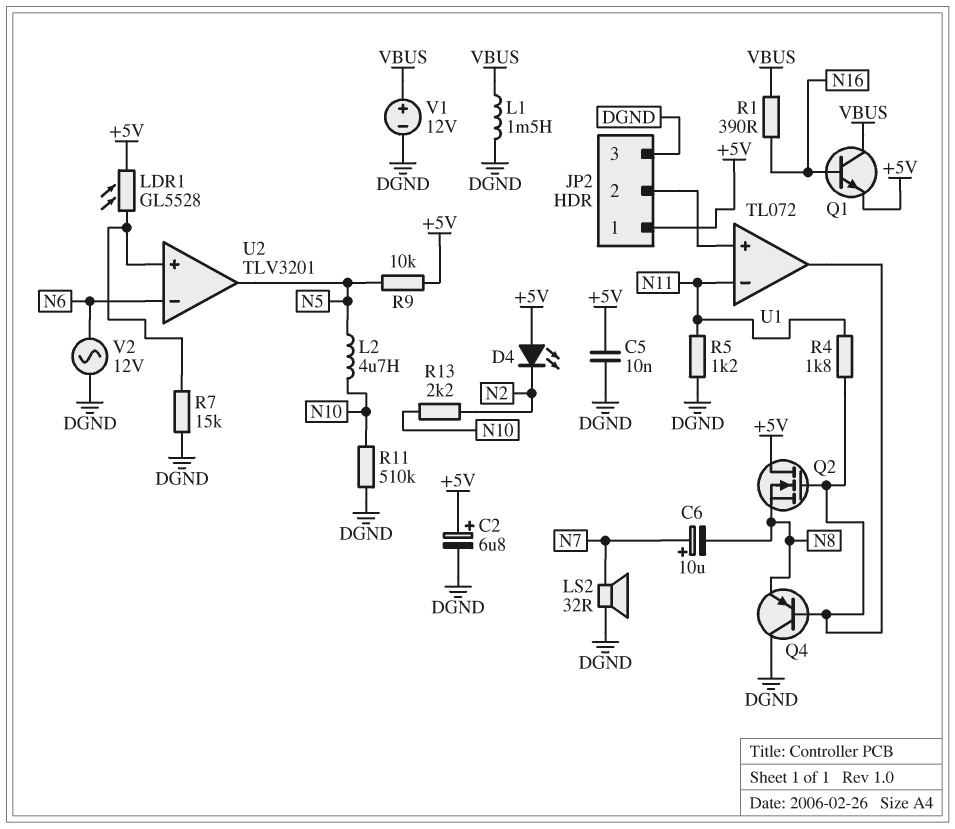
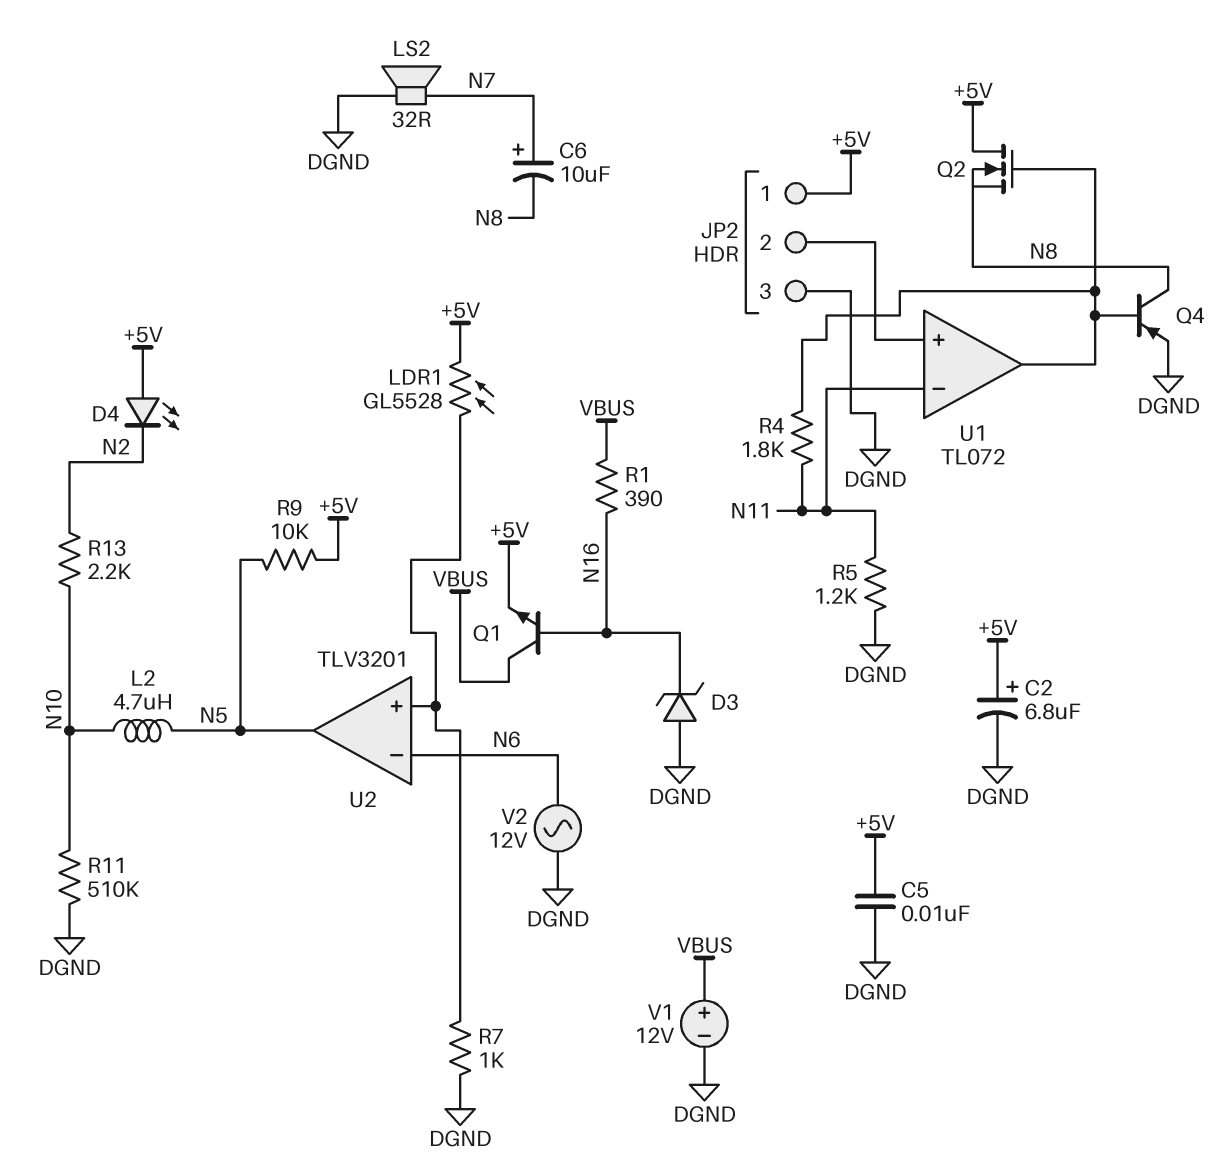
D3: none -> zener (A DGND, K N16)
L1: 1.5mH (DGND, VBUS) -> none
Q4: PNP (B U1/out, C DGND, E N8) -> PNP (B U1/out, C N8, E DGND)
R7: 15k (DGND, U2/in+) -> 1k (DGND, U2/in+)

